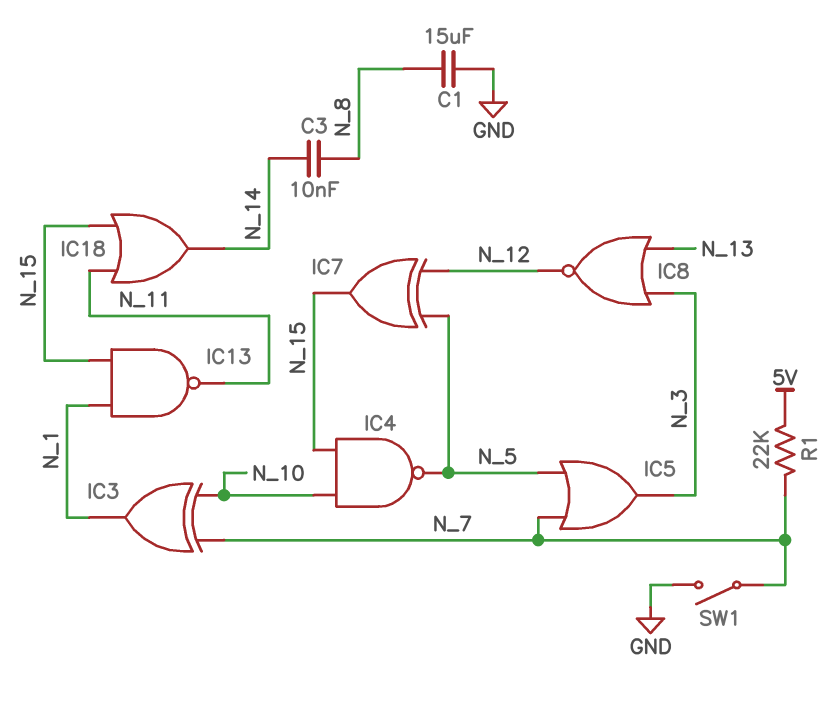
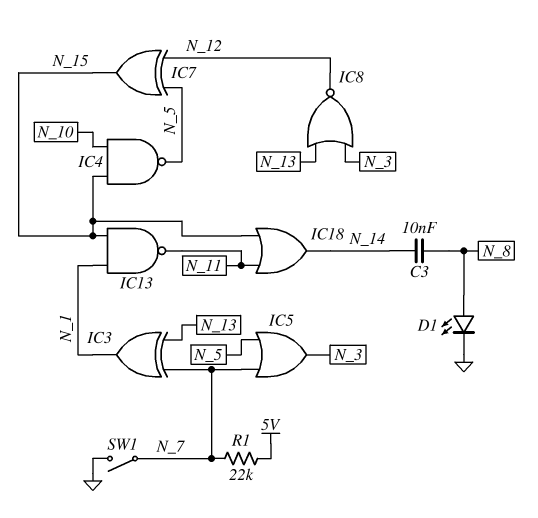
C1: 15uF (GND, N_8) -> none
D1: none -> LED (A N_8, K GND)
IC3: XOR (in N_7, in N_10, out N_1) -> XOR (in N_7, in N_13, out N_1)

